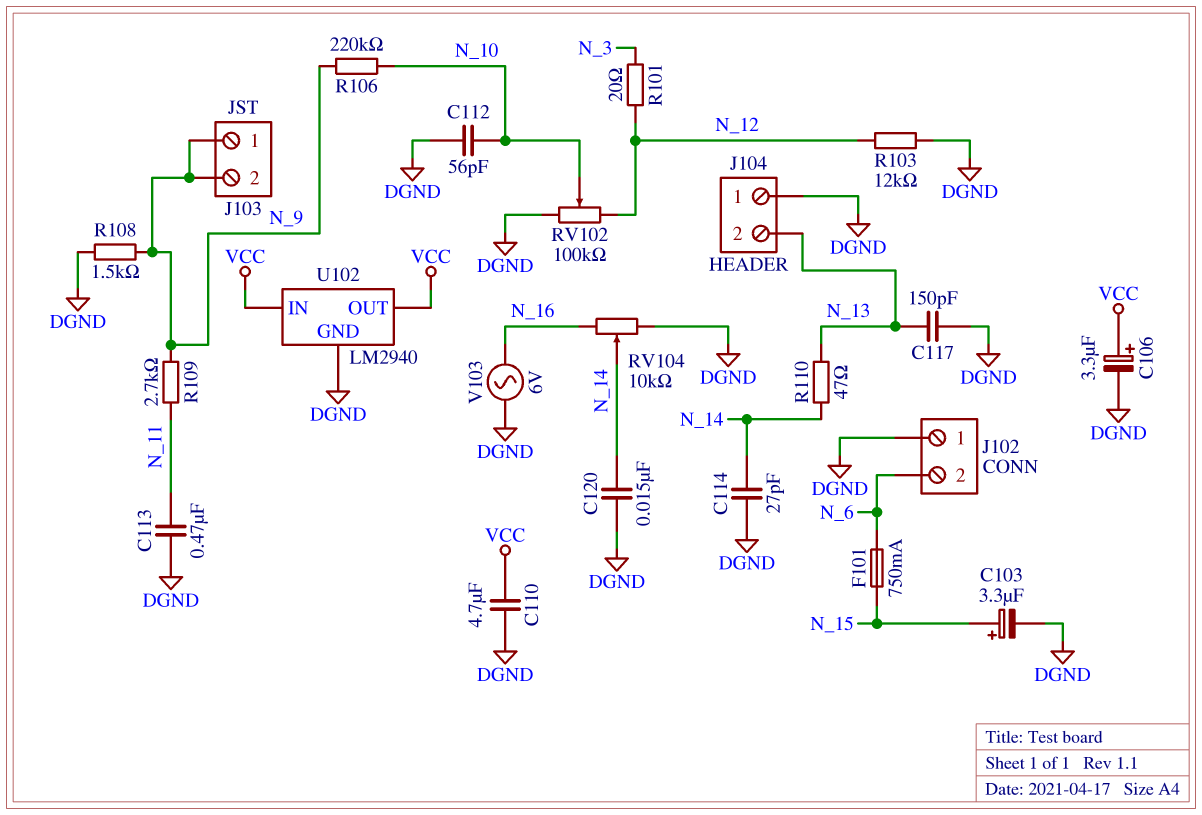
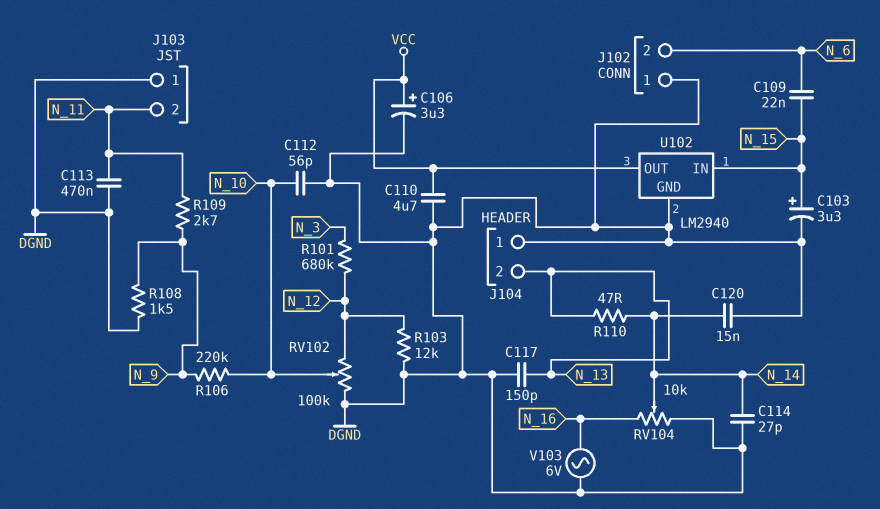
C109: none -> 22nF (N_6, N_15)
F101: 750mA (N_6, N_15) -> none
J103 pin 1: N_9 -> DGND
J103 pin 2: N_9 -> N_11
R101: 20 (N_3, N_12) -> 680k (N_3, N_12)
U102 pin IN: VCC -> N_15

